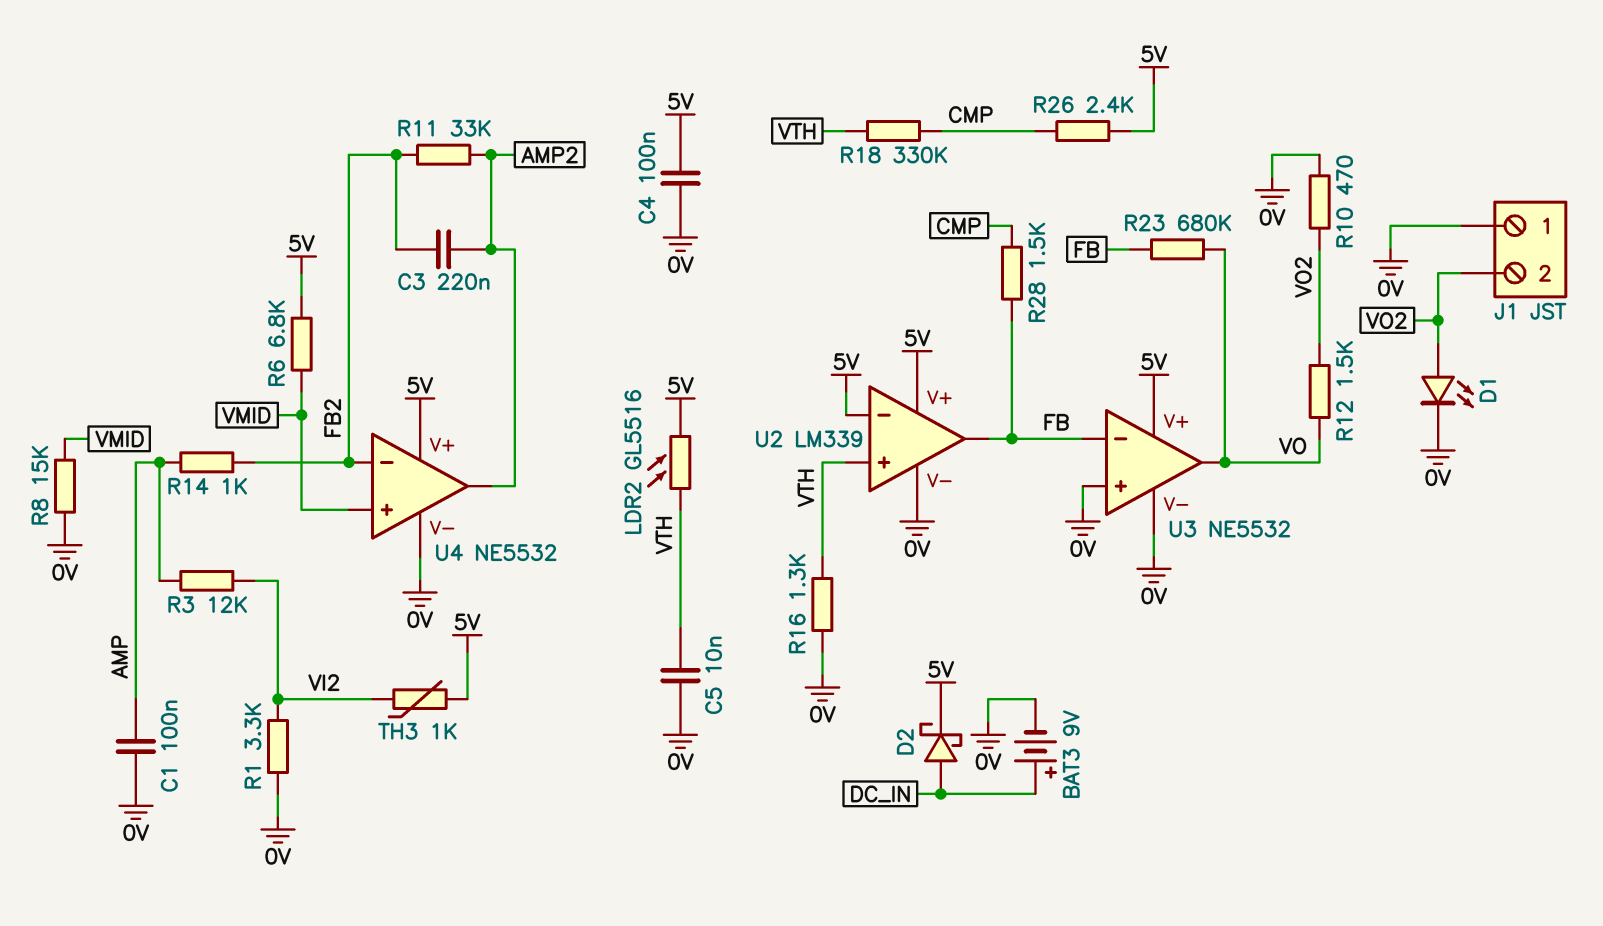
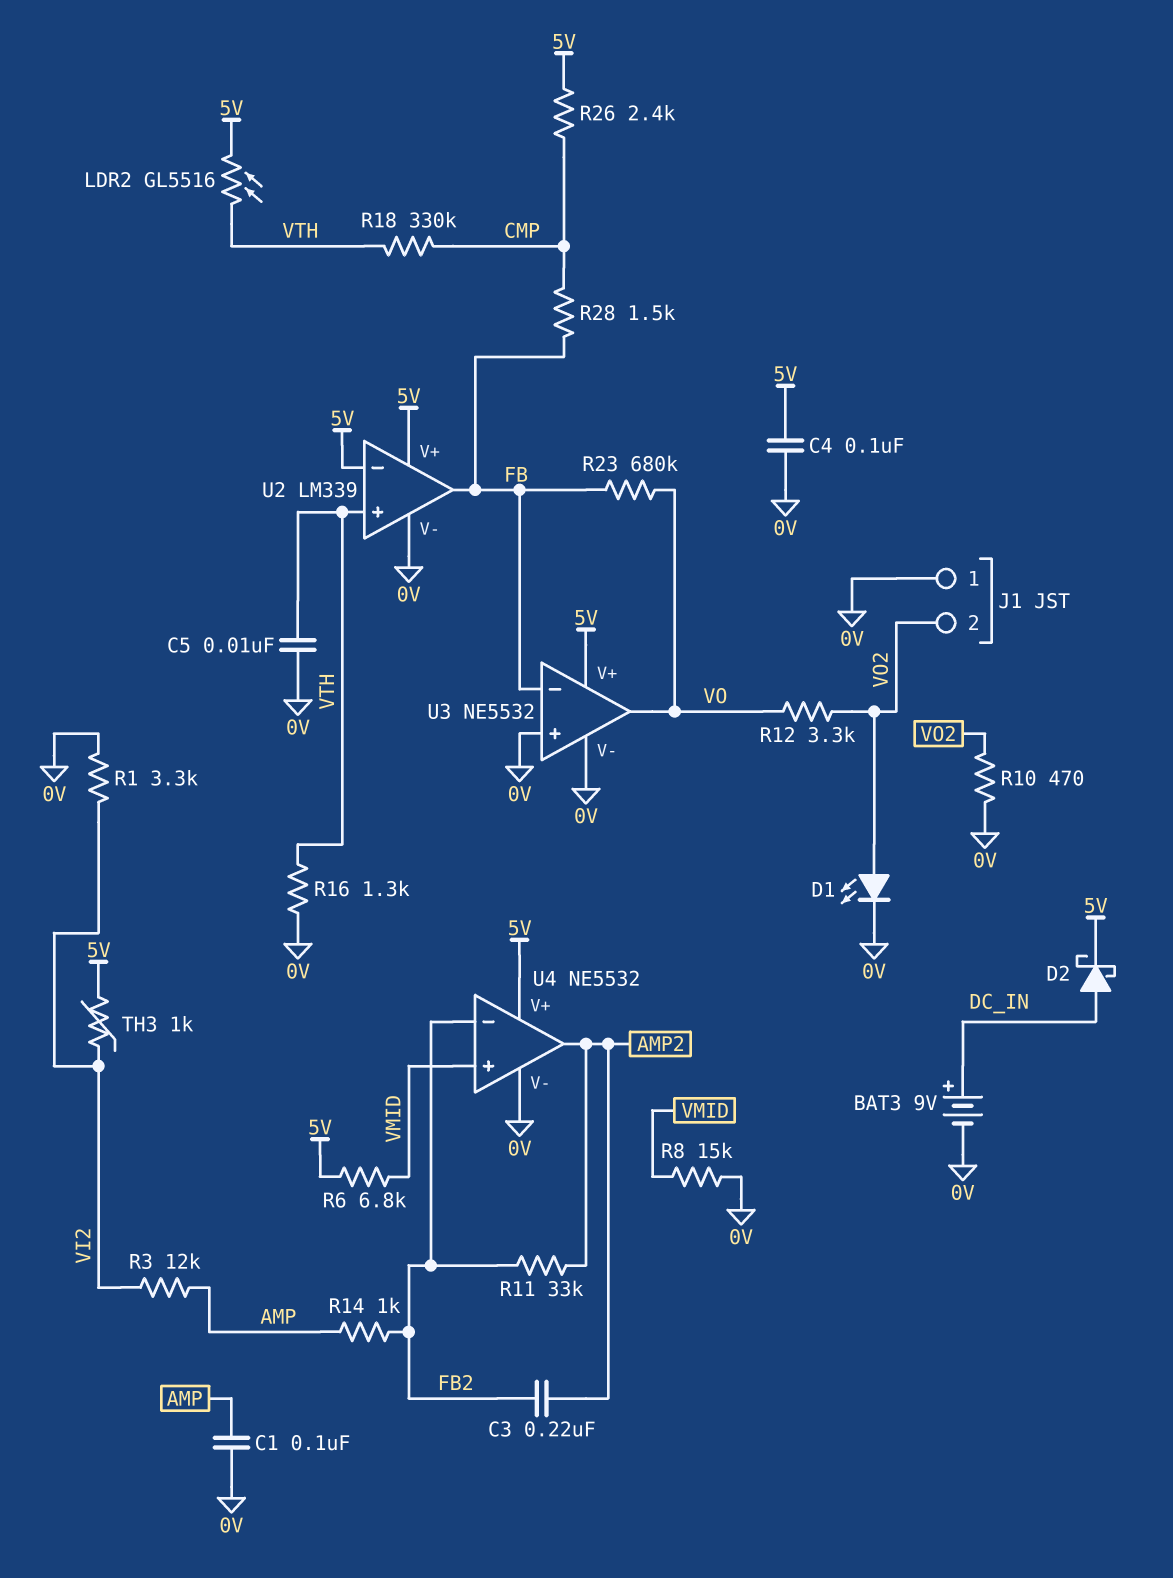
R12: 1.5k (VO, VO2) -> 3.3k (VO, VO2)

